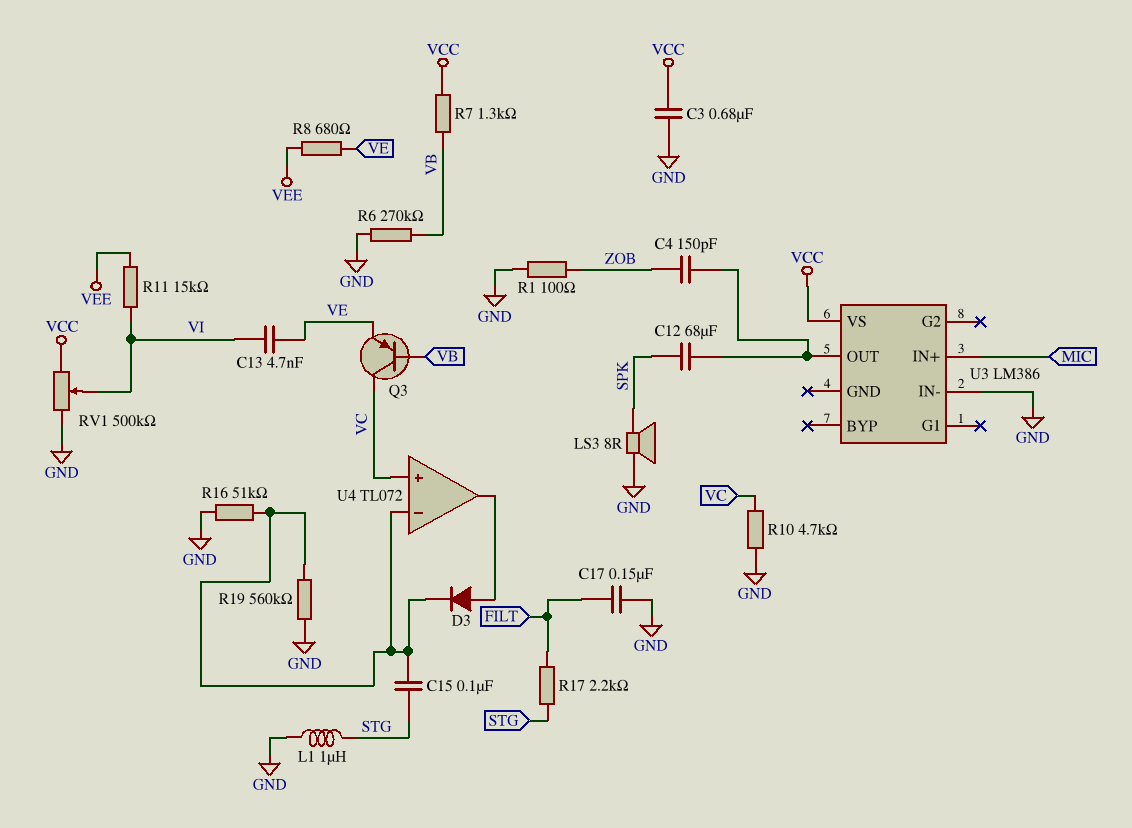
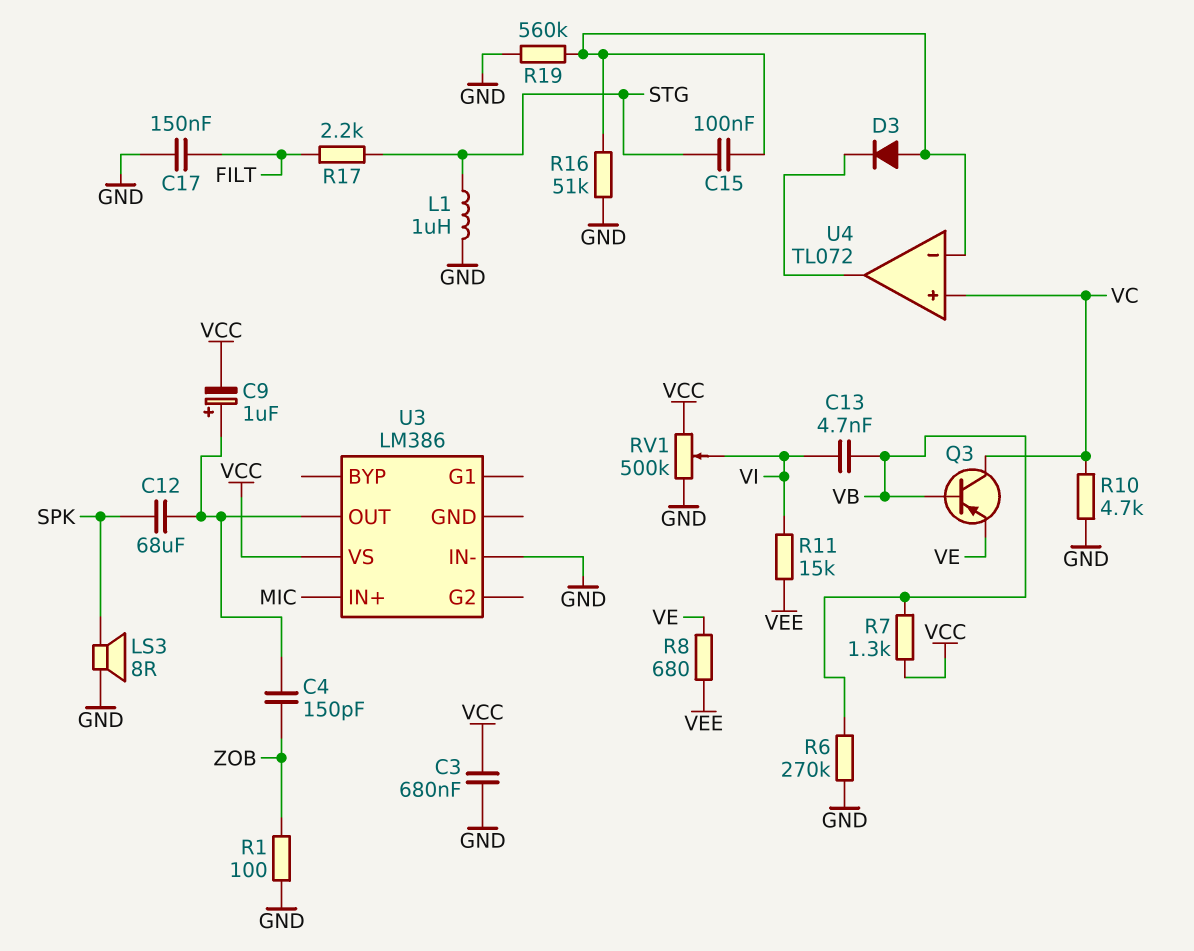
C9: none -> 1uF (plus U3/OUT, minus VCC)
C13: 4.7nF (VE, VI) -> 4.7nF (VB, VI)
D3: diode (A U4/out, K U4/in-) -> diode (A U4/in-, K U4/out)

